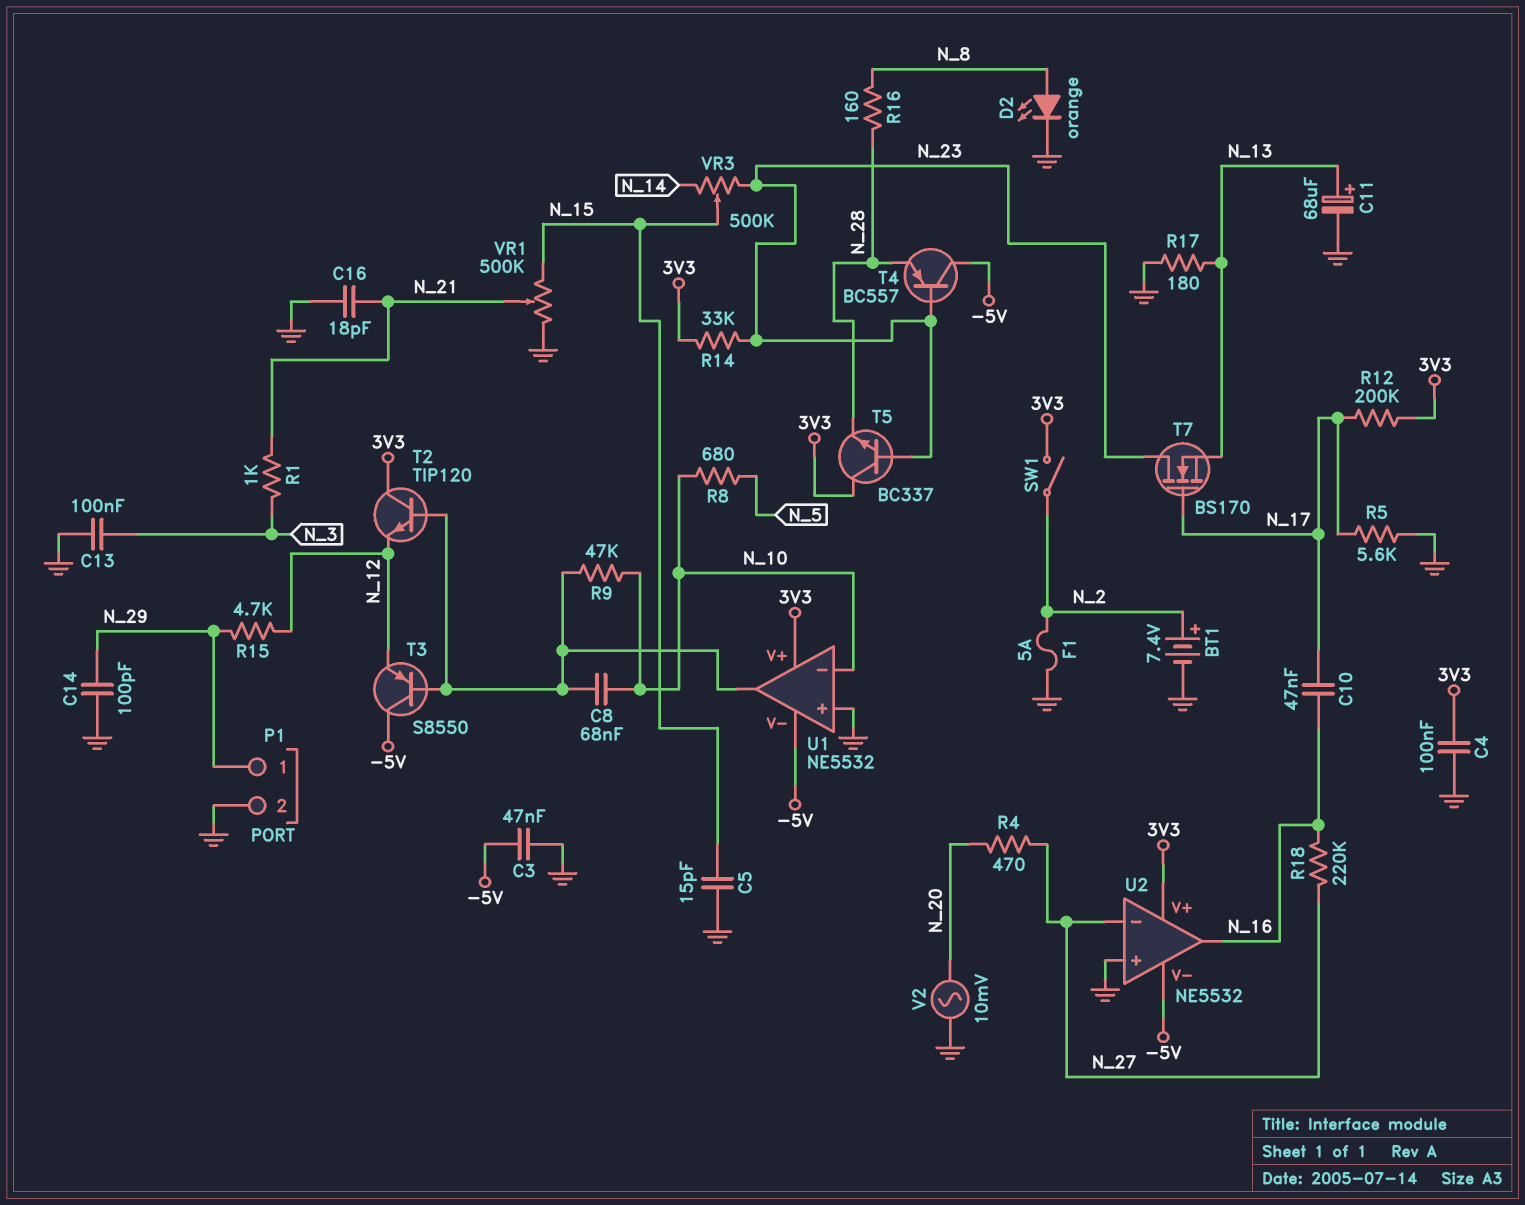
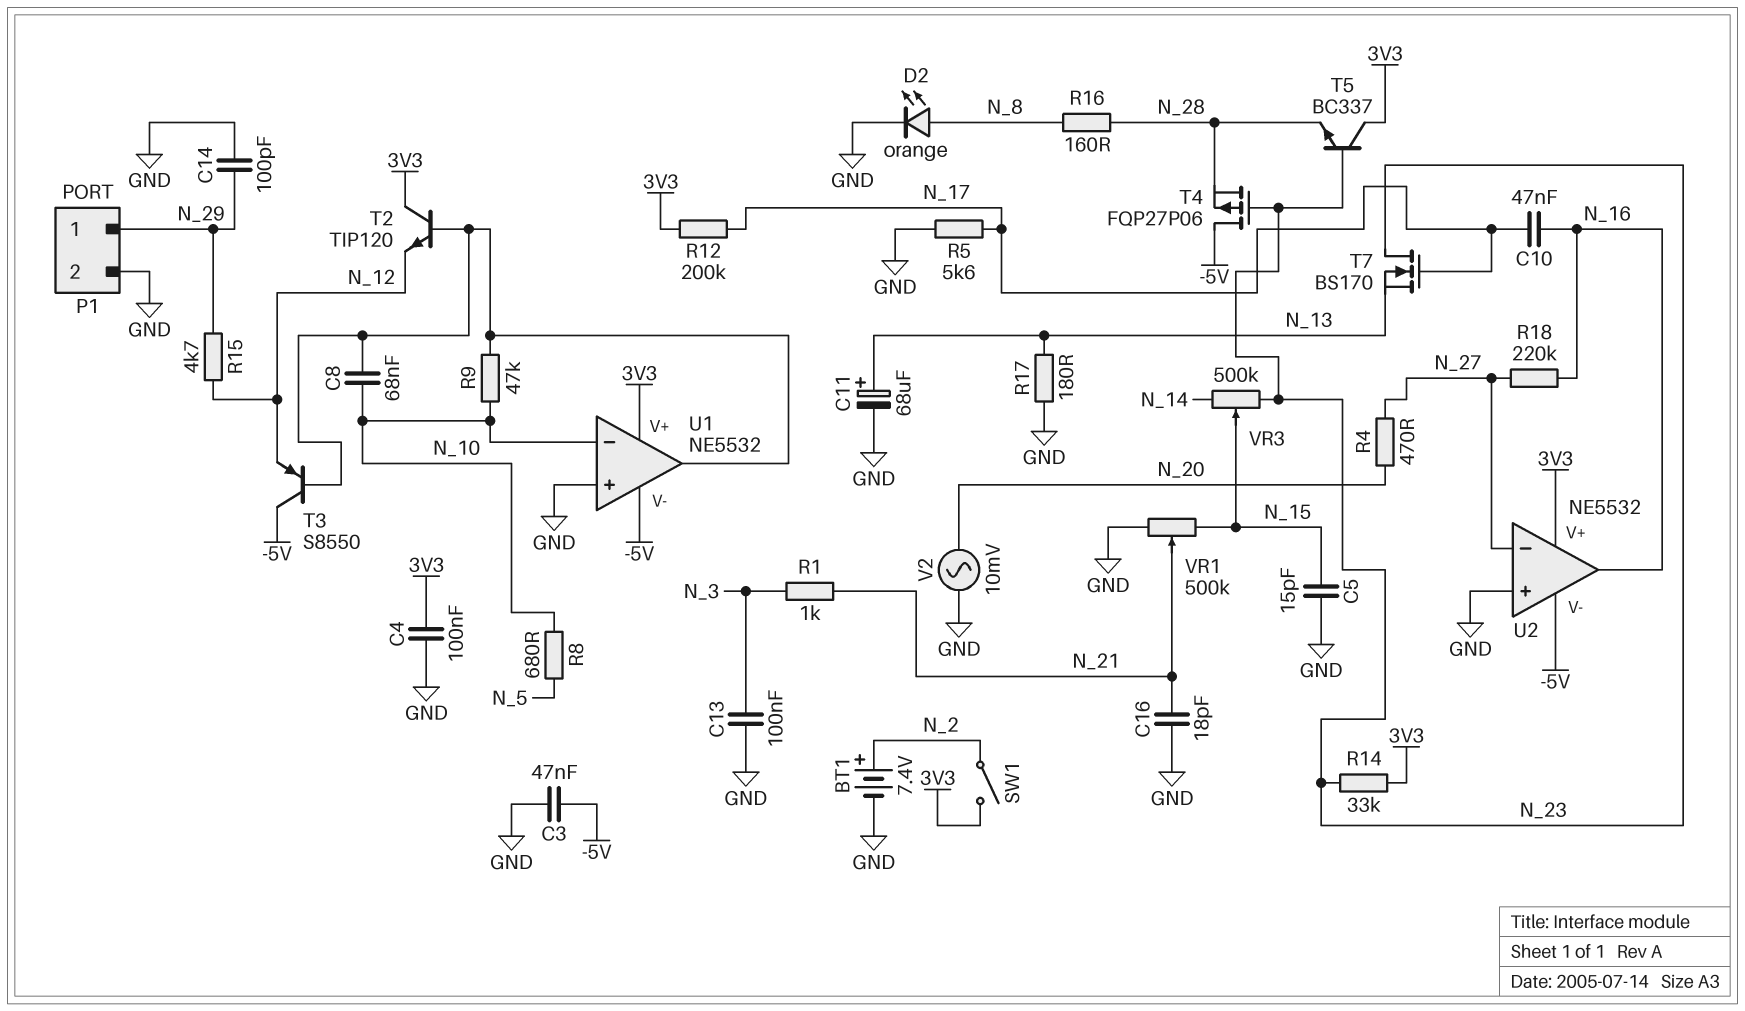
F1: 5A (GND, N_2) -> none
T4: PNP BC557 (B N_23, C -5V, E N_28) -> PMOS FQP27P06 (G N_23, D -5V, S N_28)

